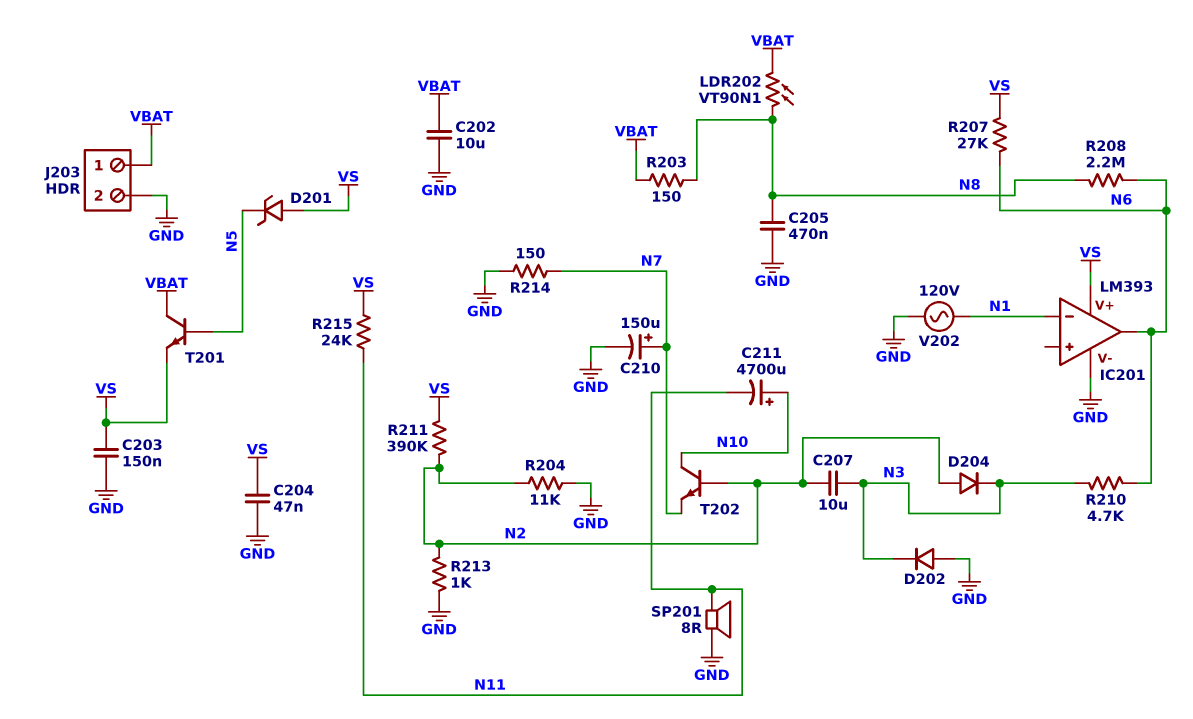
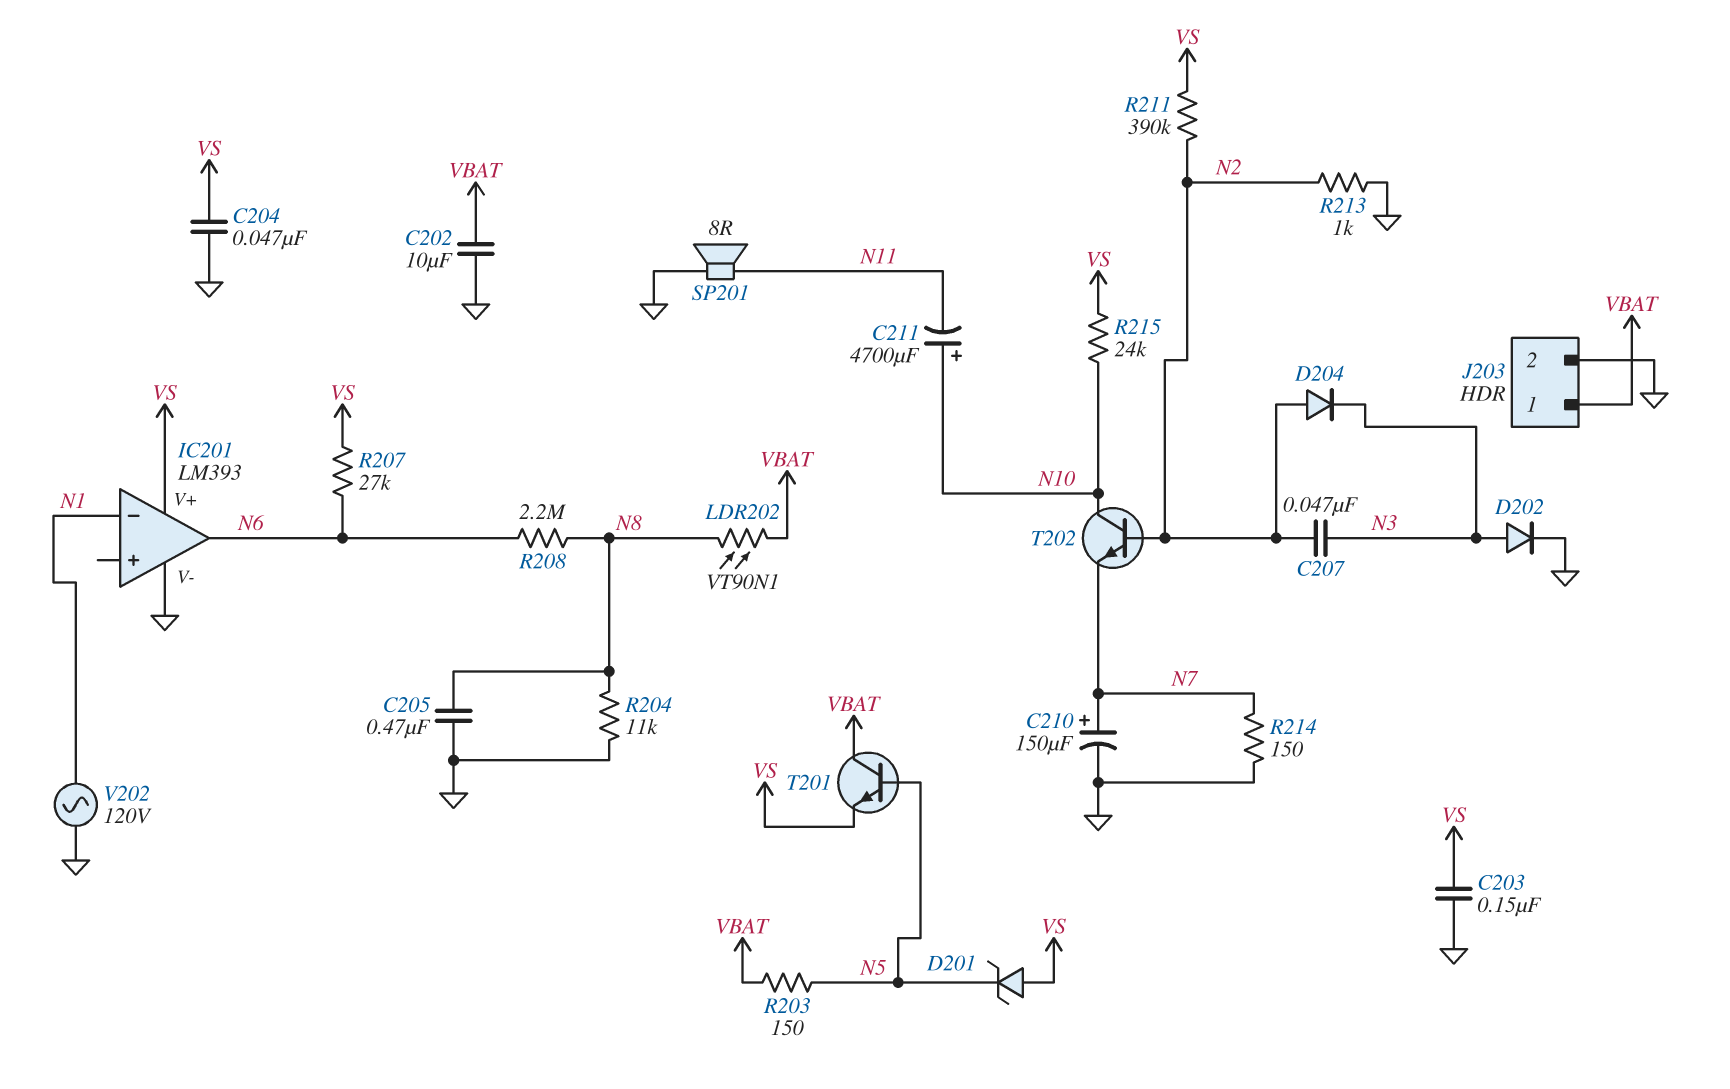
C207: 10uF (N2, N3) -> 47nF (N2, N3)
D202: diode (A GND, K N3) -> diode (A N3, K GND)
R203: 150 (N8, VBAT) -> 150 (N5, VBAT)
R204: 11k (GND, N2) -> 11k (GND, N8)
R210: 4.7k (N3, N6) -> none
R215: 24k (N11, VS) -> 24k (N10, VS)

